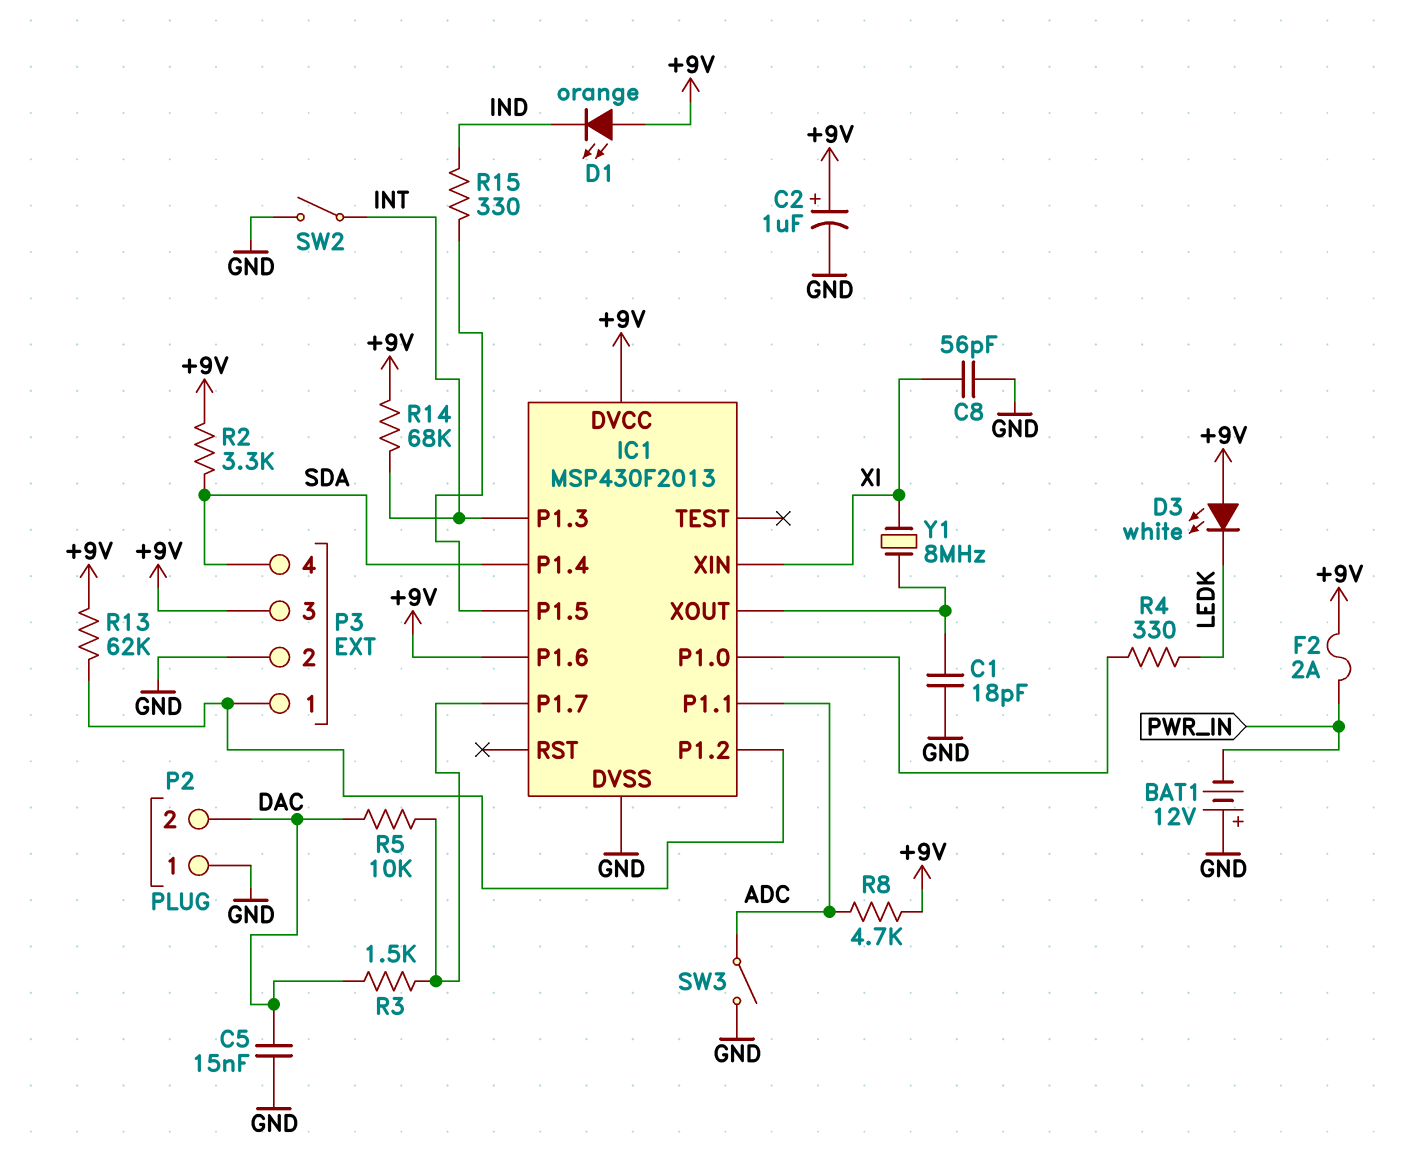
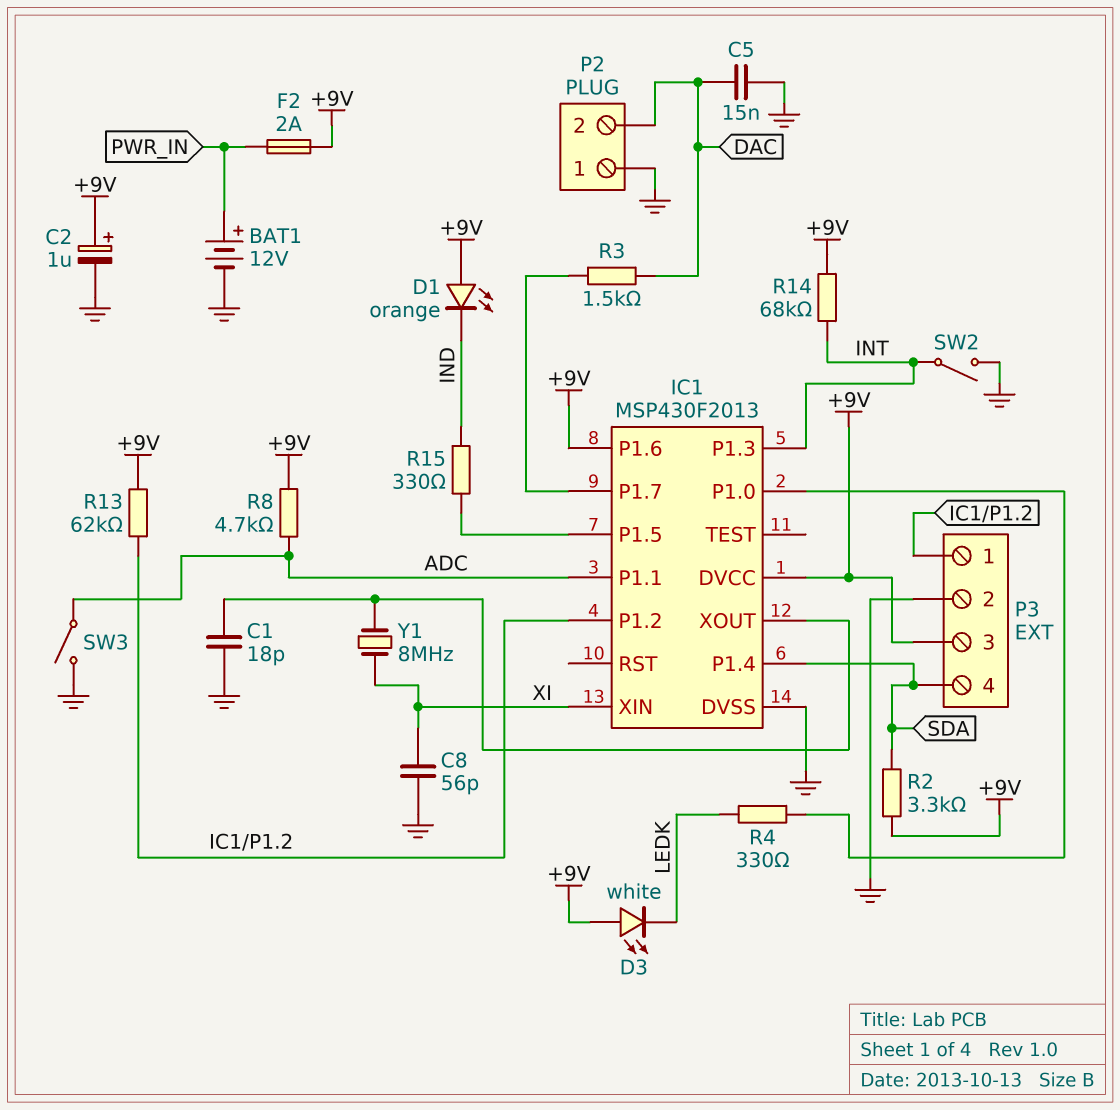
BAT1: 12V (plus GND, minus PWR_IN) -> 12V (plus PWR_IN, minus GND)
R5: 10k (DAC, IC1/P1.7) -> none

